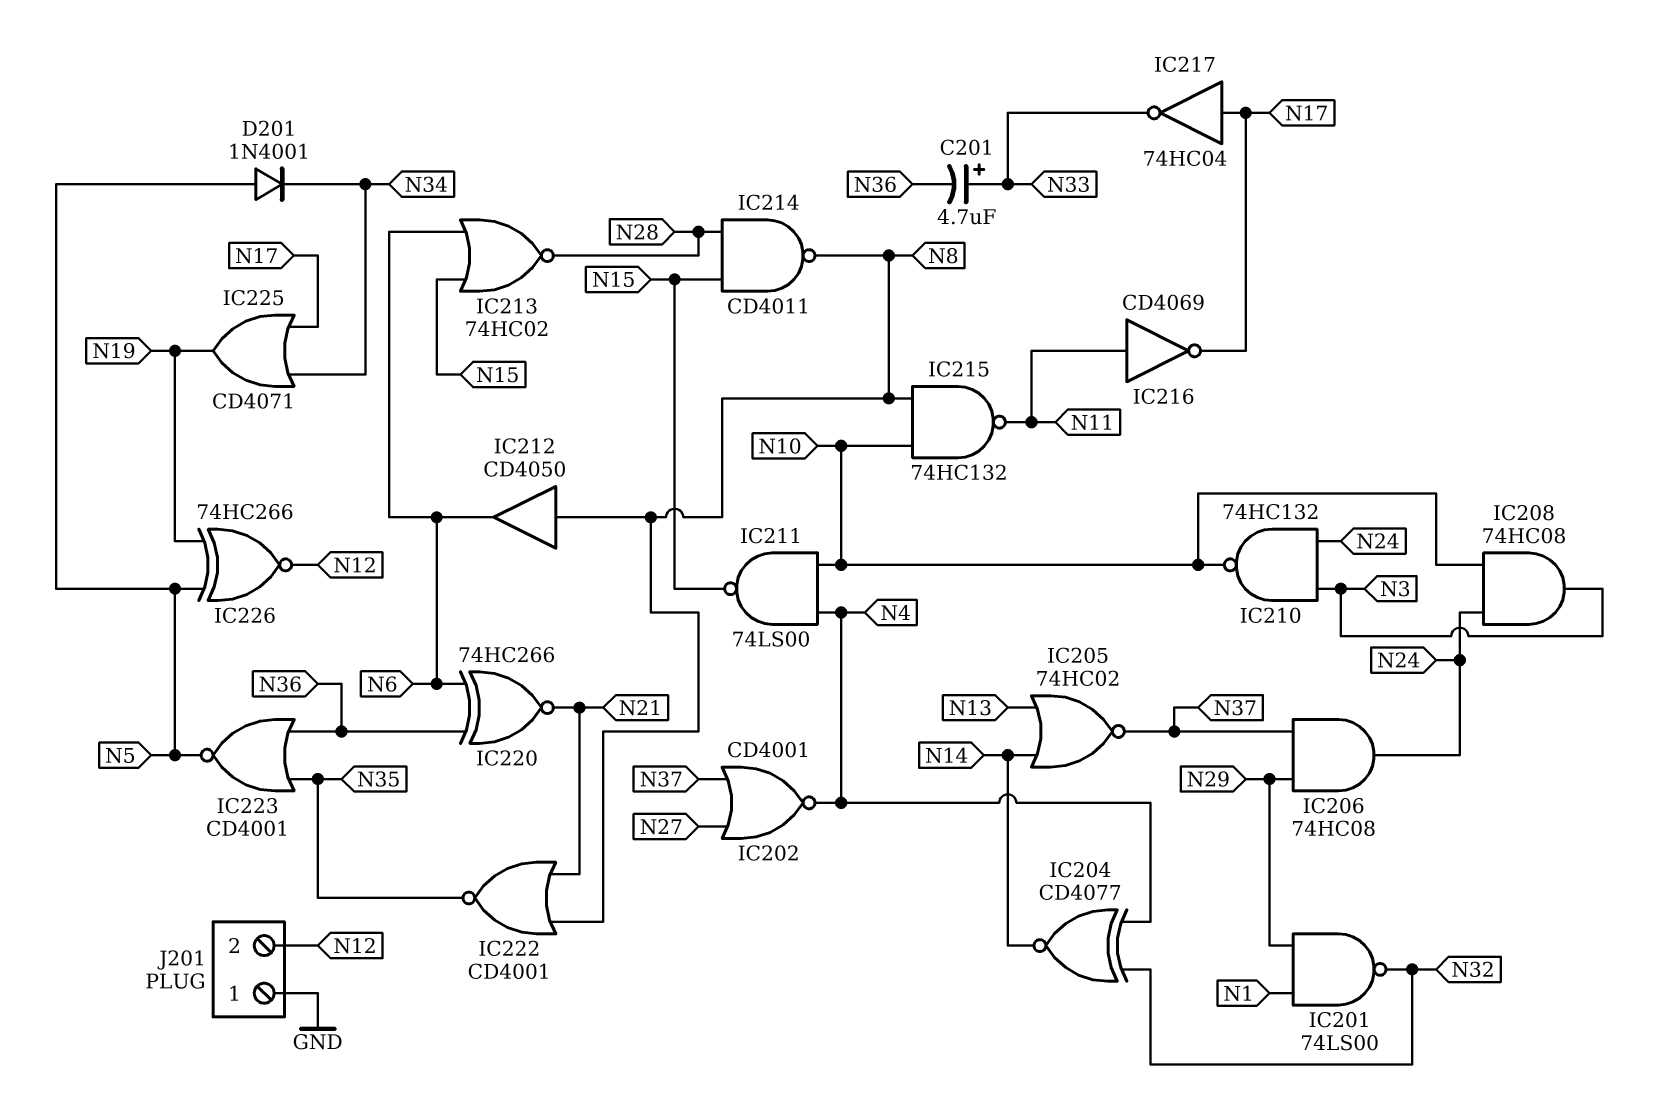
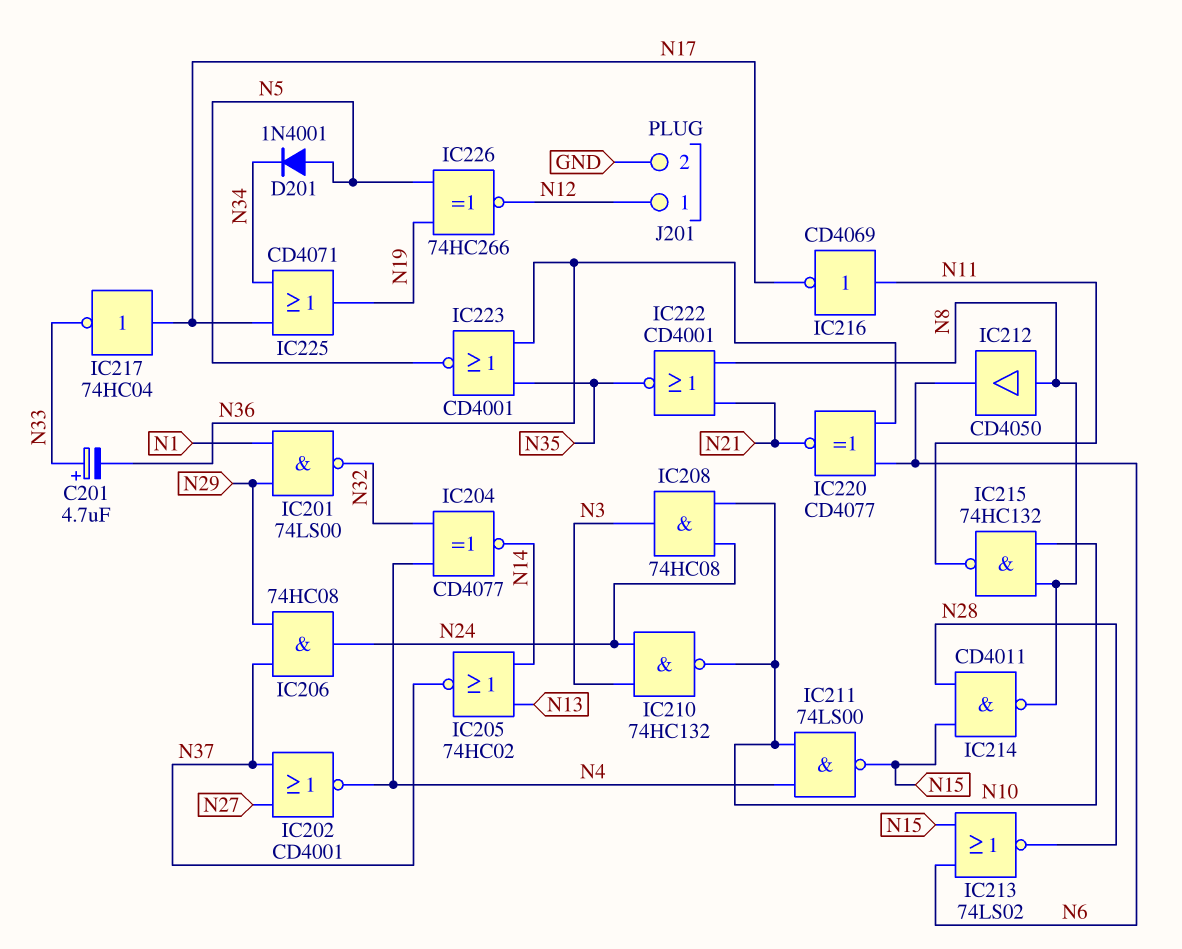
IC213: NOR 74HC02 (in N6, in N15, out N28) -> NOR 74LS02 (in N6, in N15, out N28)
IC220: XNOR 74HC266 (in N6, in N36, out N21) -> XNOR CD4077 (in N6, in N36, out N21)
J201 pin 1: GND -> N12
J201 pin 2: N12 -> GND

